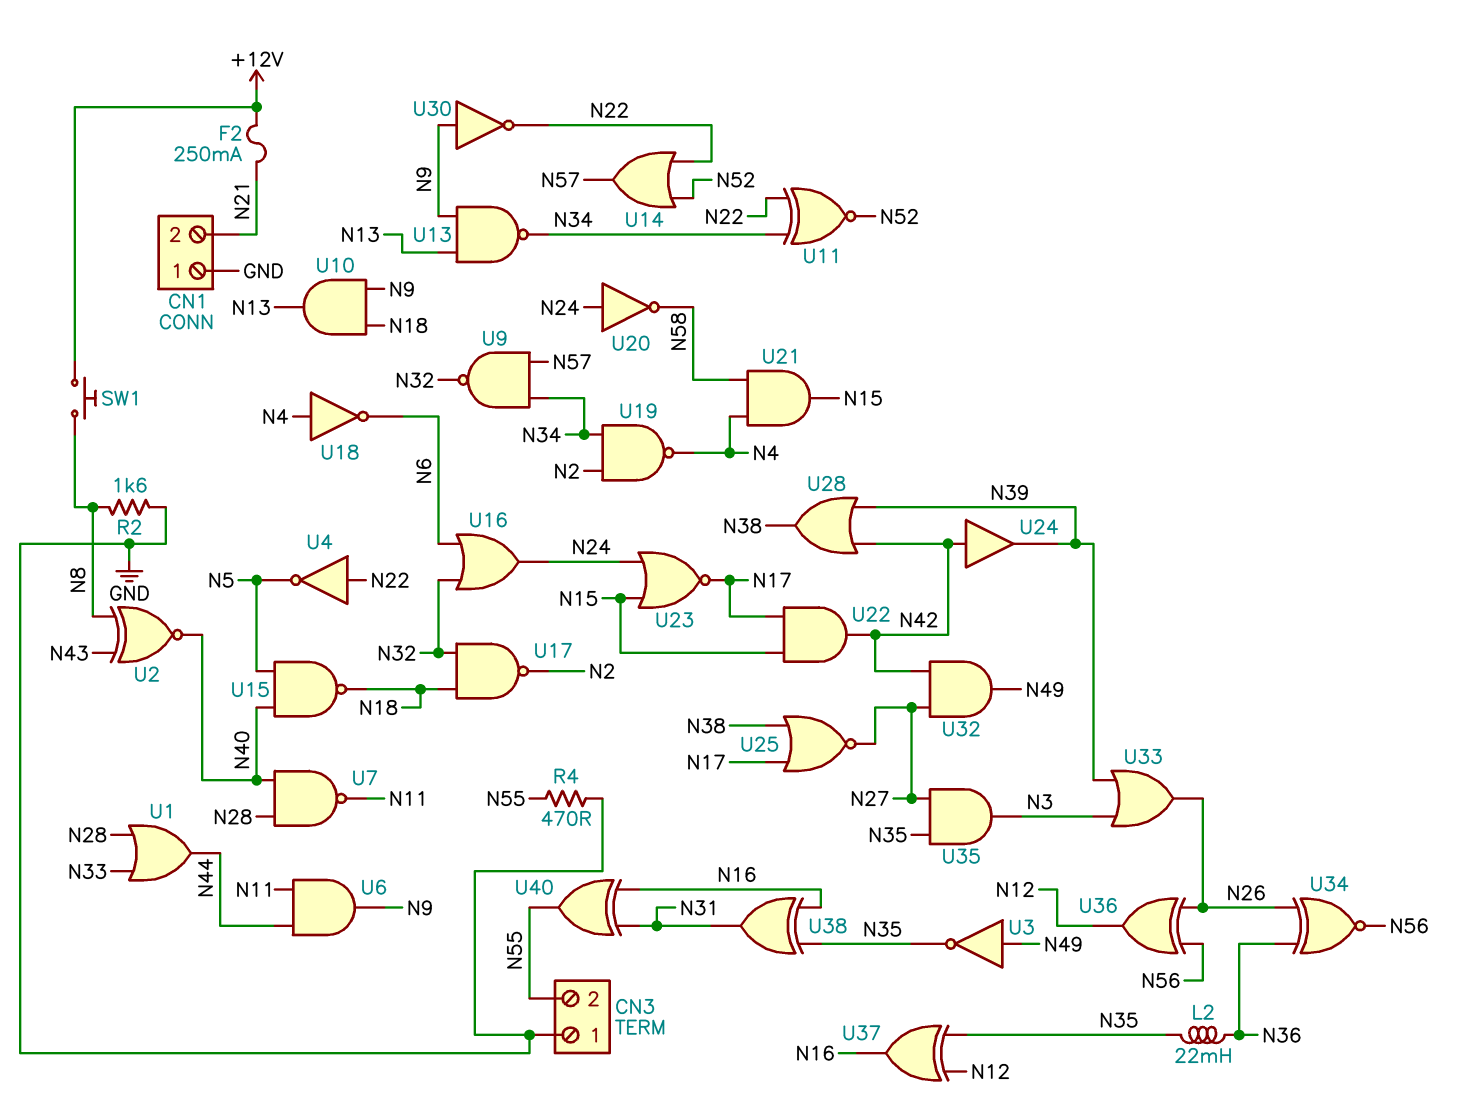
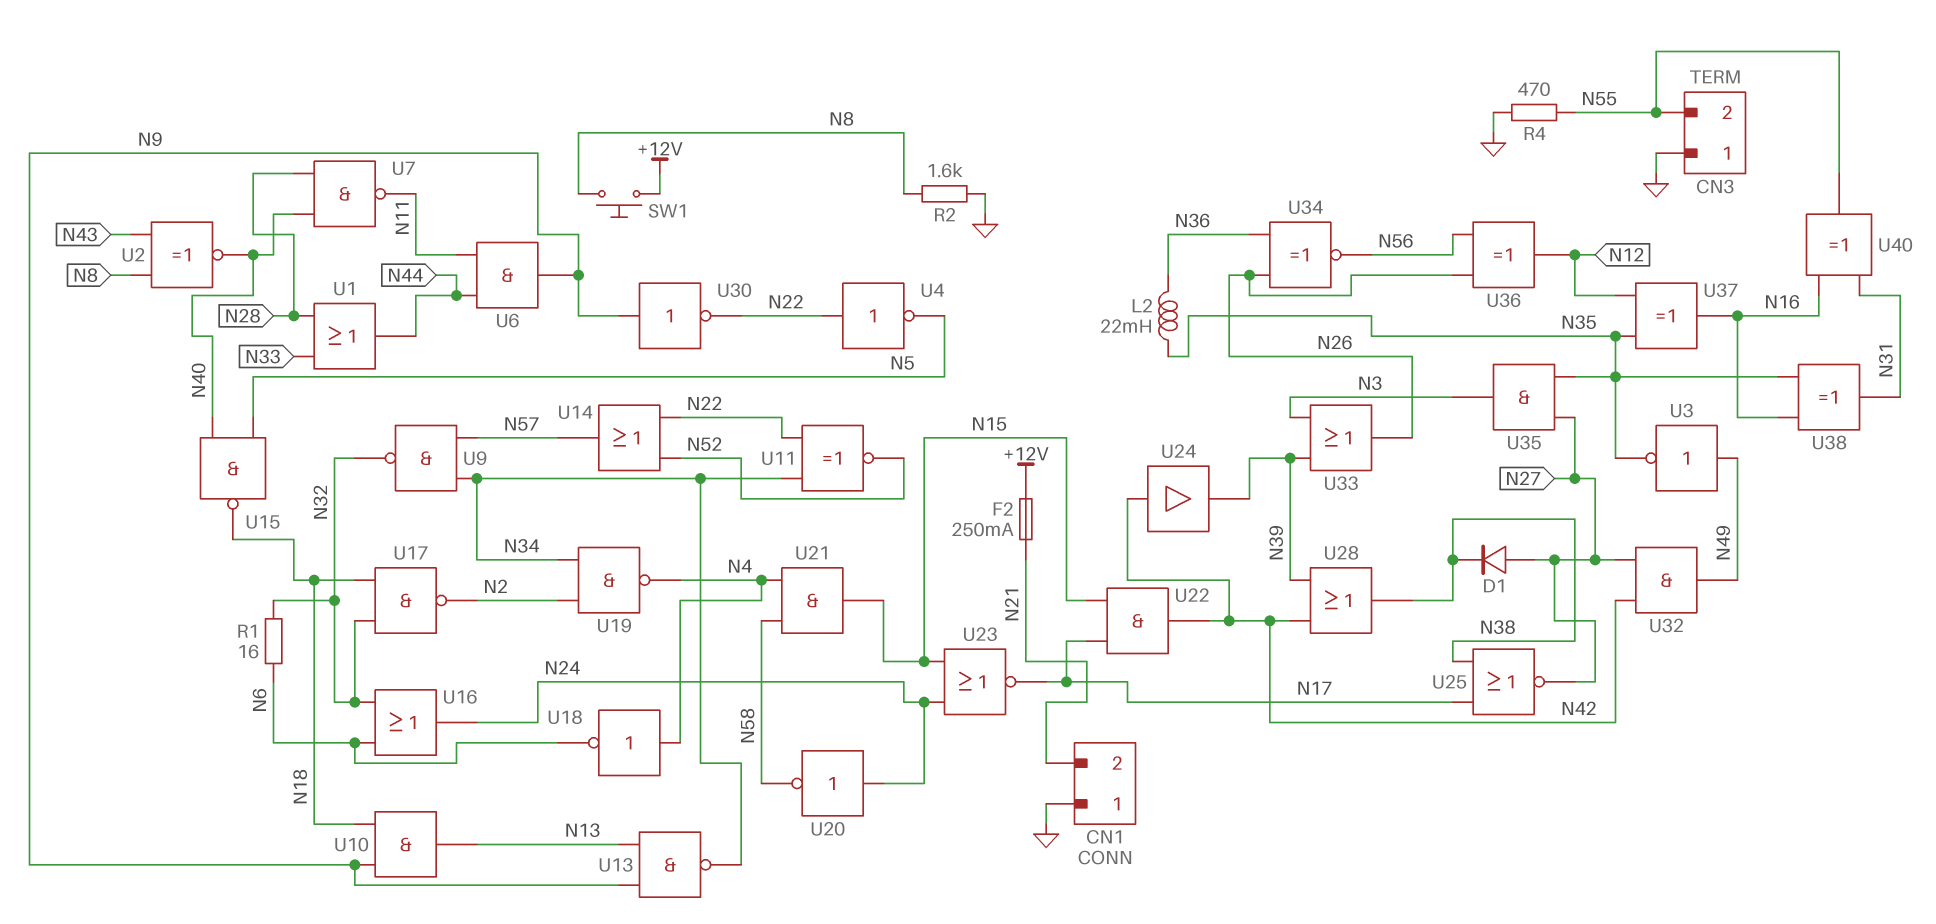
D1: none -> diode (A N27, K N38)
R1: none -> 16 (N6, N32)

